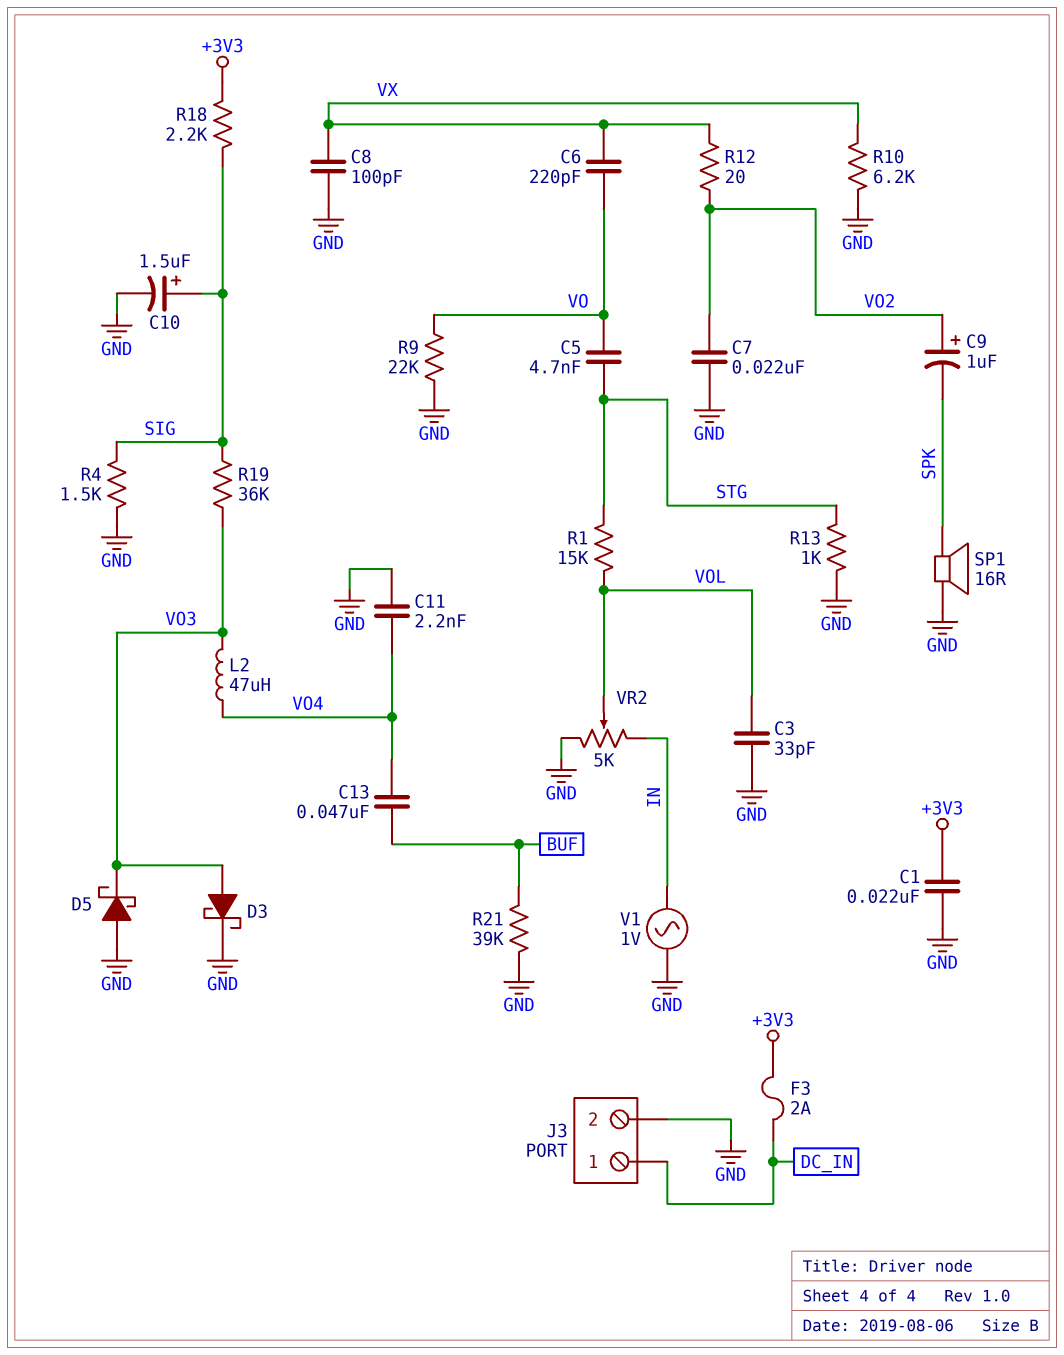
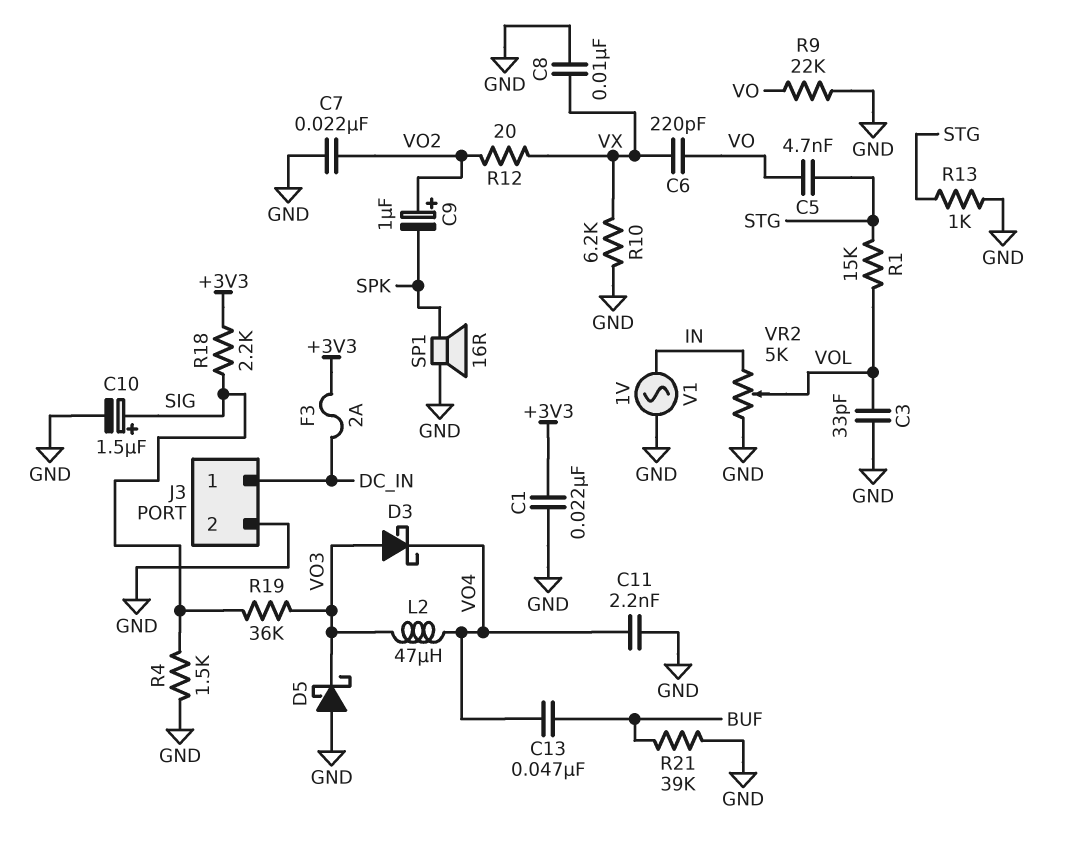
C8: 100pF (GND, VX) -> 10nF (GND, VX)
D3: schottky (A VO3, K GND) -> schottky (A VO3, K VO4)

